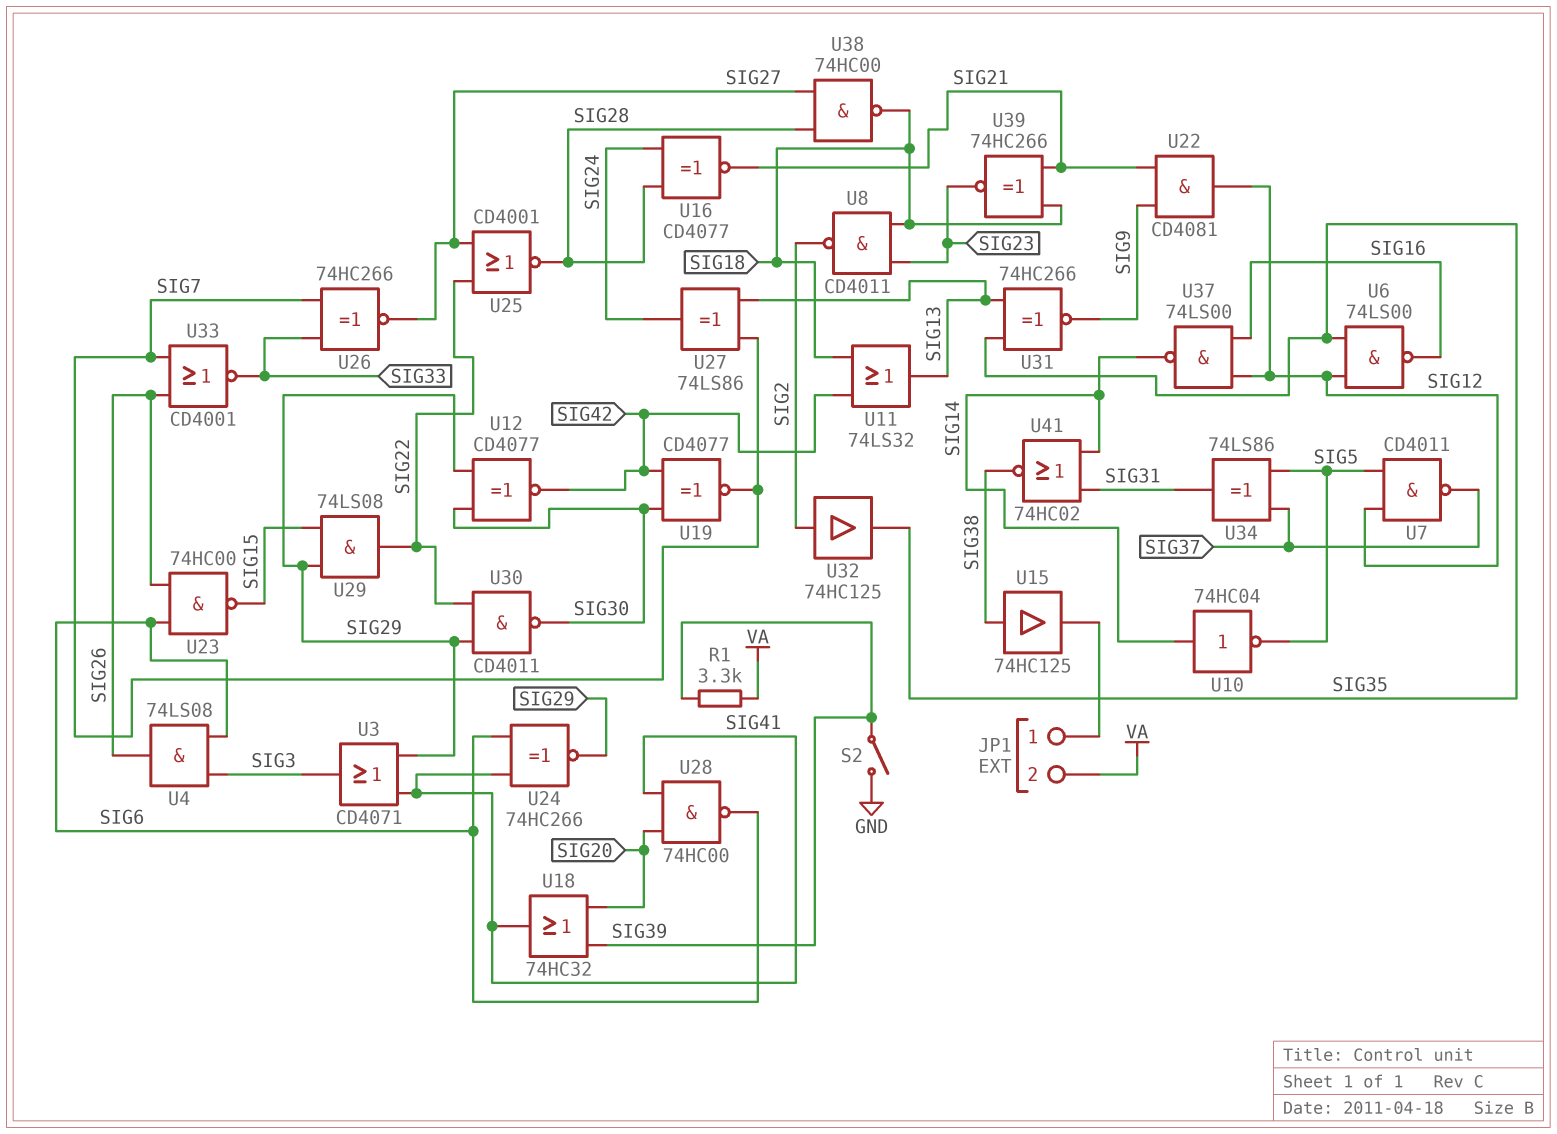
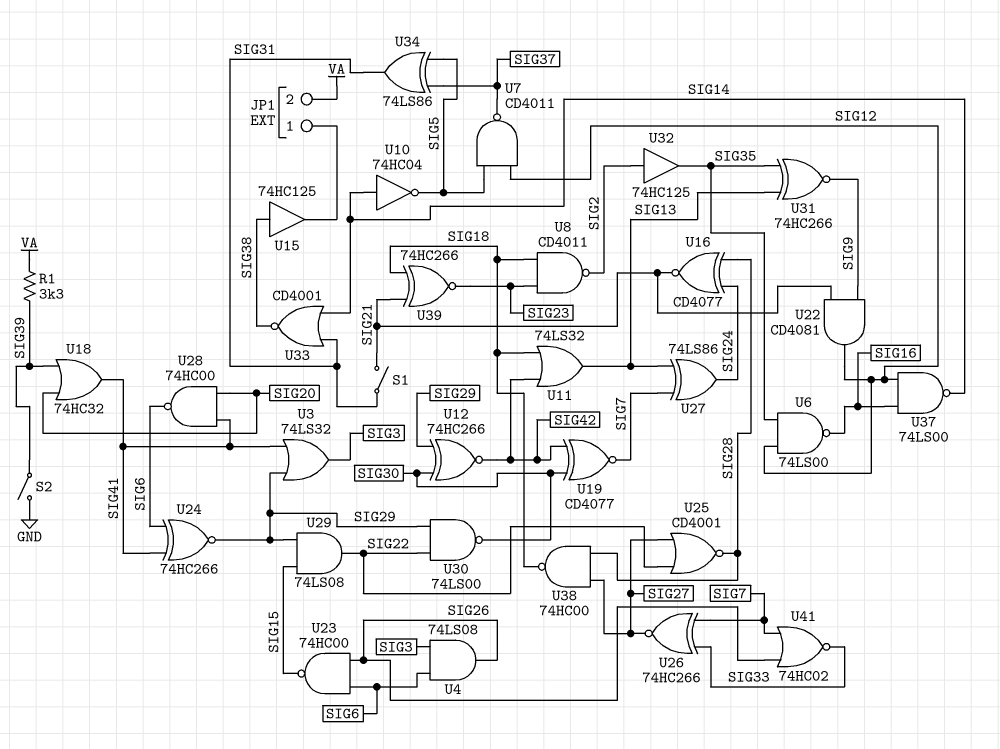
S1: none -> switch (SIG21, SIG31)
U3: OR CD4071 (in SIG29, in SIG41, out SIG3) -> OR 74LS32 (in SIG29, in SIG41, out SIG3)
U12: XNOR CD4077 (in SIG29, in SIG30, out SIG42) -> XNOR 74HC266 (in SIG29, in SIG30, out SIG42)
U30: NAND CD4011 (in SIG22, in SIG29, out SIG30) -> NAND 74LS00 (in SIG22, in SIG29, out SIG30)
U33: NOR CD4001 (in SIG7, in SIG26, out SIG33) -> NOR CD4001 (in SIG14, in SIG31, out SIG38)
U41: NOR 74HC02 (in SIG14, in SIG31, out SIG38) -> NOR 74HC02 (in SIG7, in SIG26, out SIG33)

